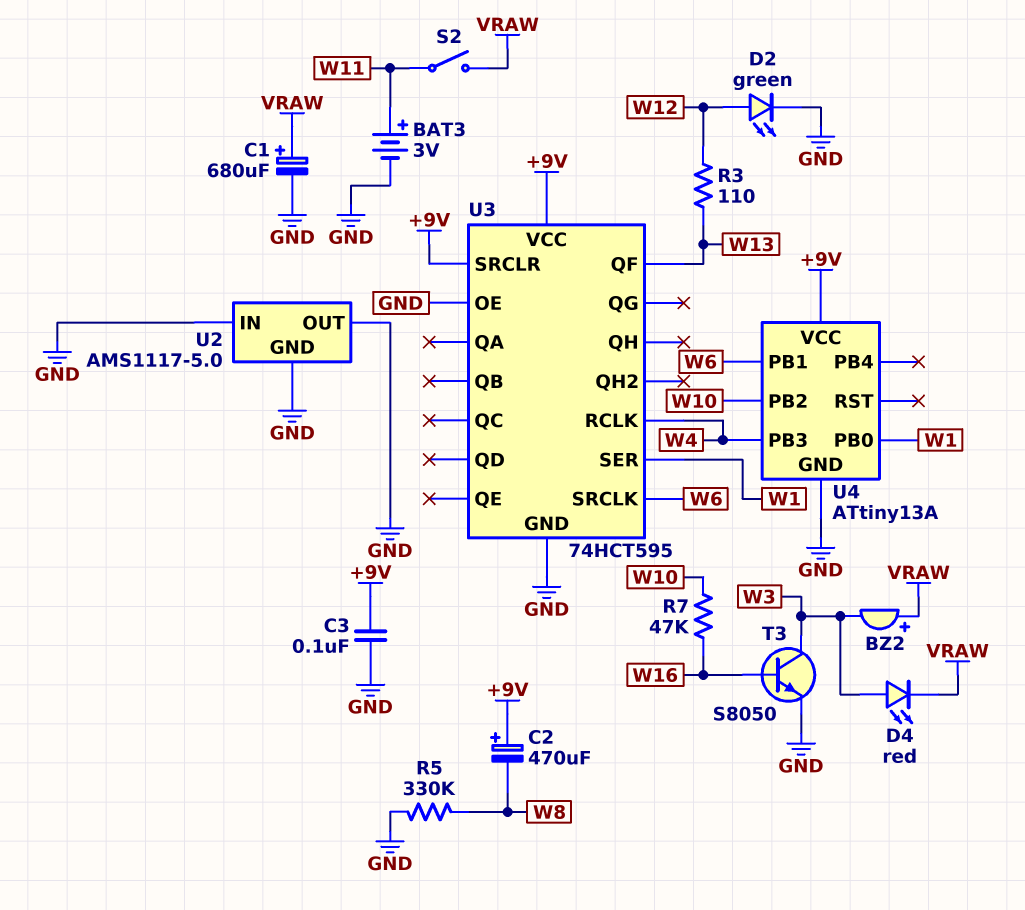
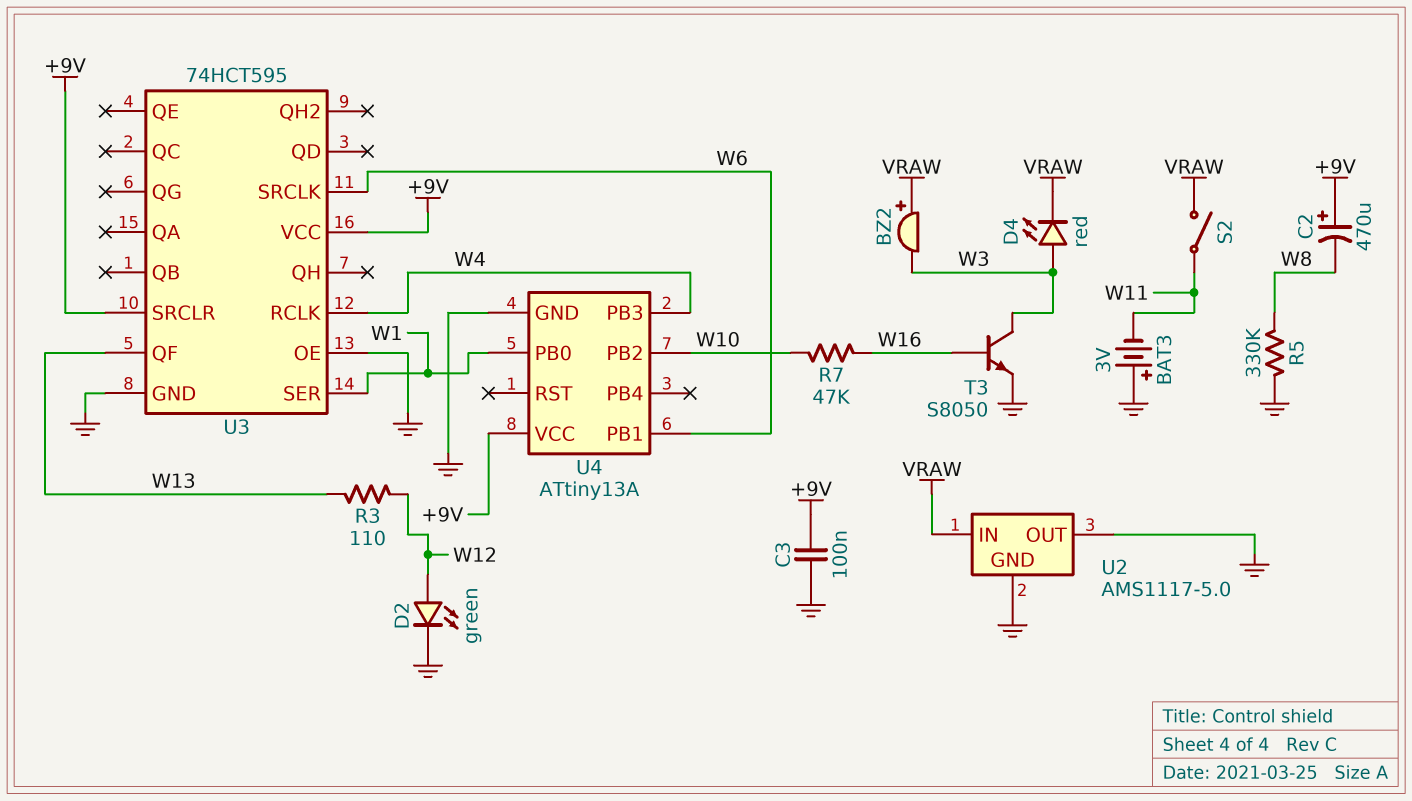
BAT3: 3V (plus W11, minus GND) -> 3V (plus GND, minus W11)
C1: 680uF (plus VRAW, minus GND) -> none
U2 pin IN: GND -> VRAW

